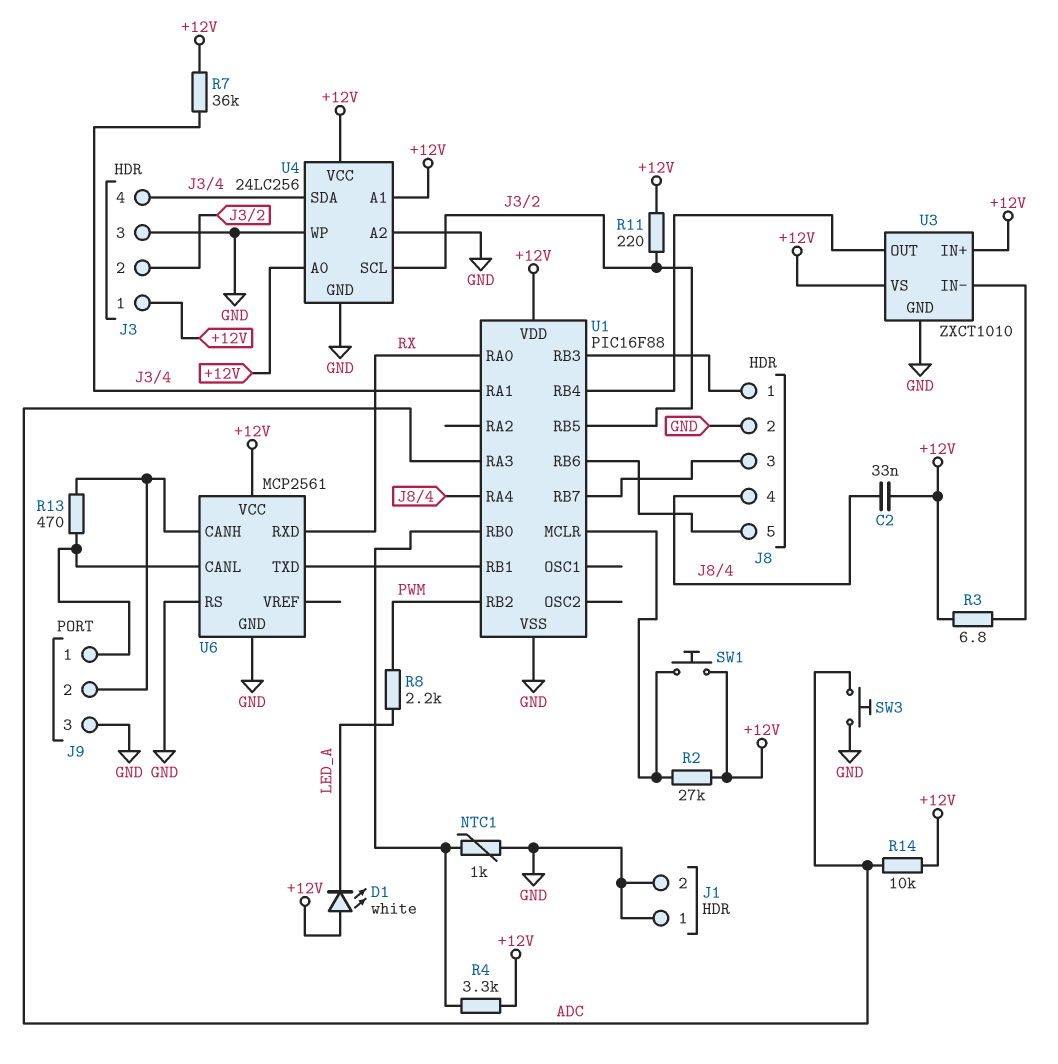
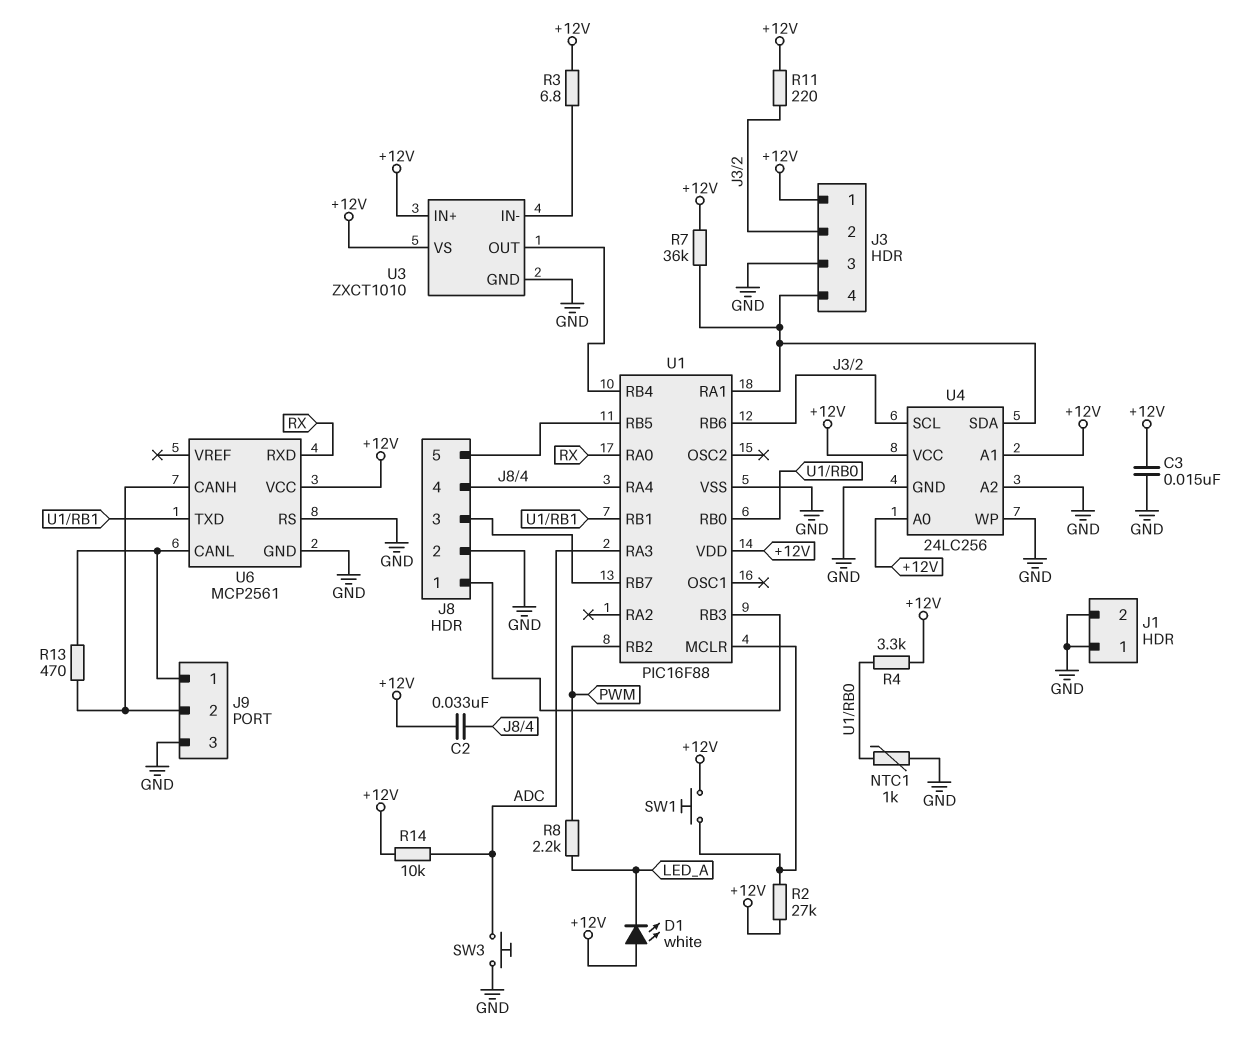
C3: none -> 15nF (+12V, GND)
U1 pin RB5: J3/2 -> J8/5
U1 pin RB6: J8/5 -> J3/2

